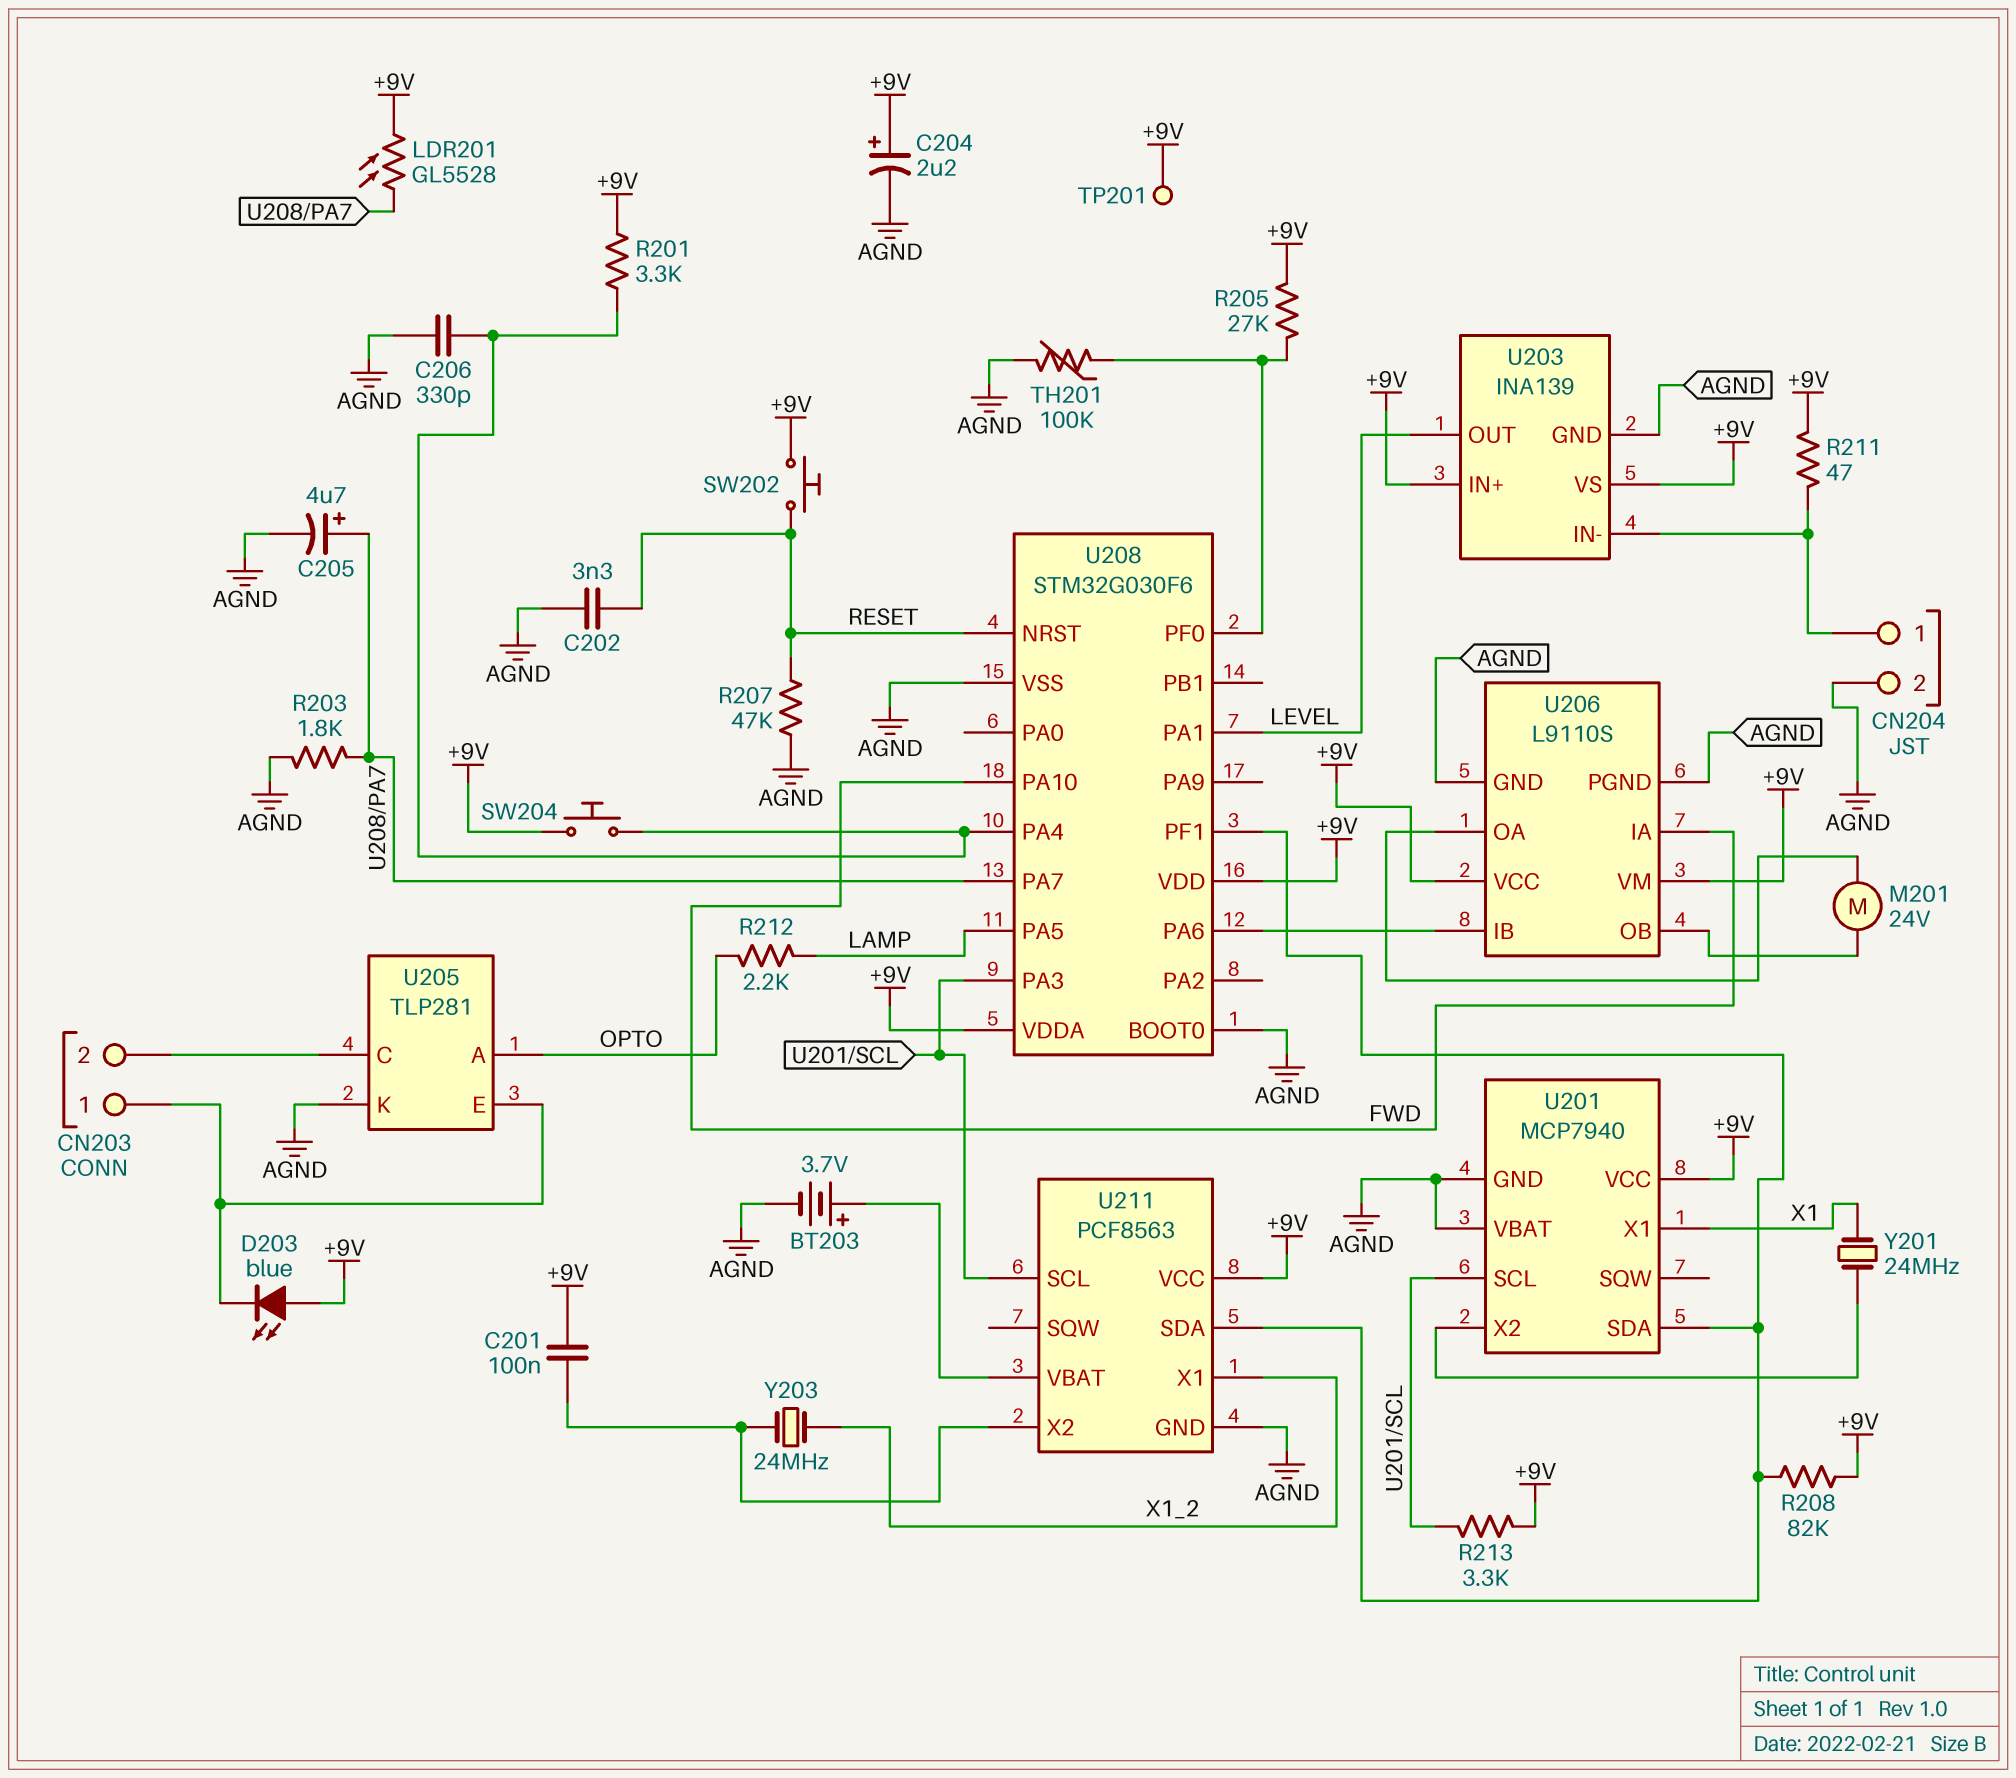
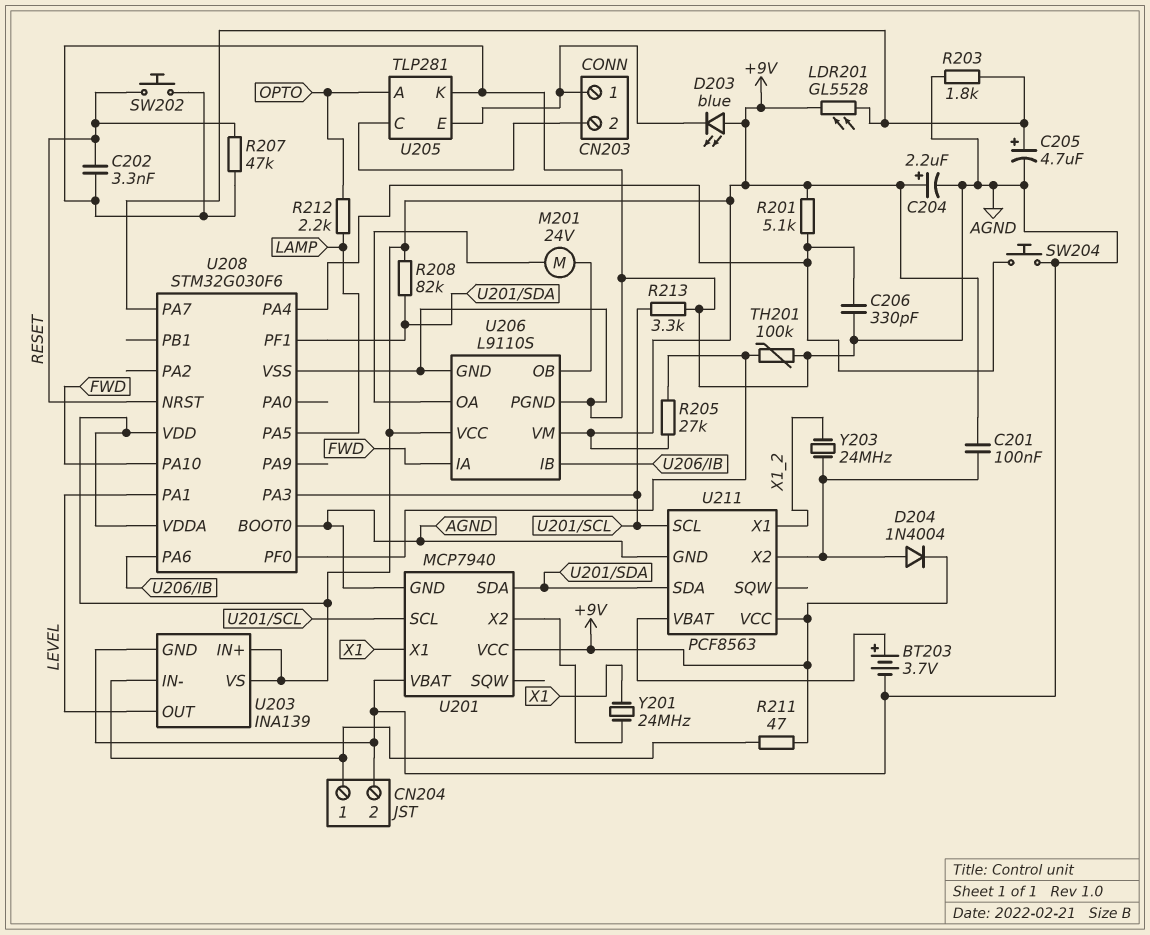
D204: none -> diode 1N4004 (A U211/X2, K +9V)
R201: 3.3k (+9V, U208/PA4) -> 5.1k (+9V, U208/PA4)
R213: 3.3k (+9V, U201/SCL) -> 3.3k (AGND, U201/SCL)
SW202: button (+9V, RESET) -> button (AGND, RESET)
SW204: button (+9V, U208/PA4) -> button (AGND, U208/PA4)
TP201: test point (+9V) -> none

